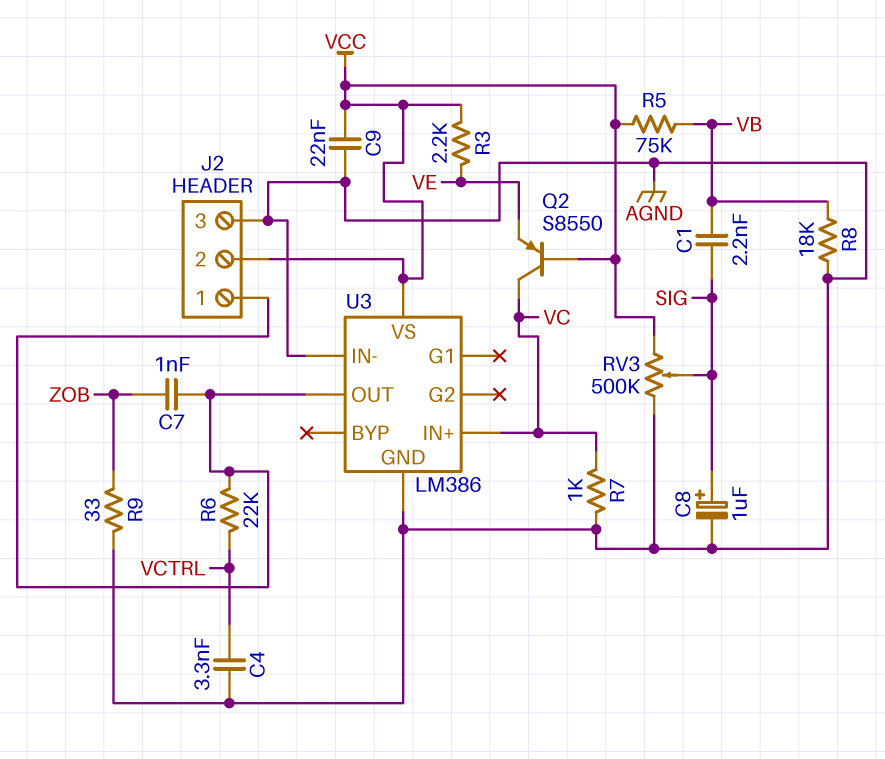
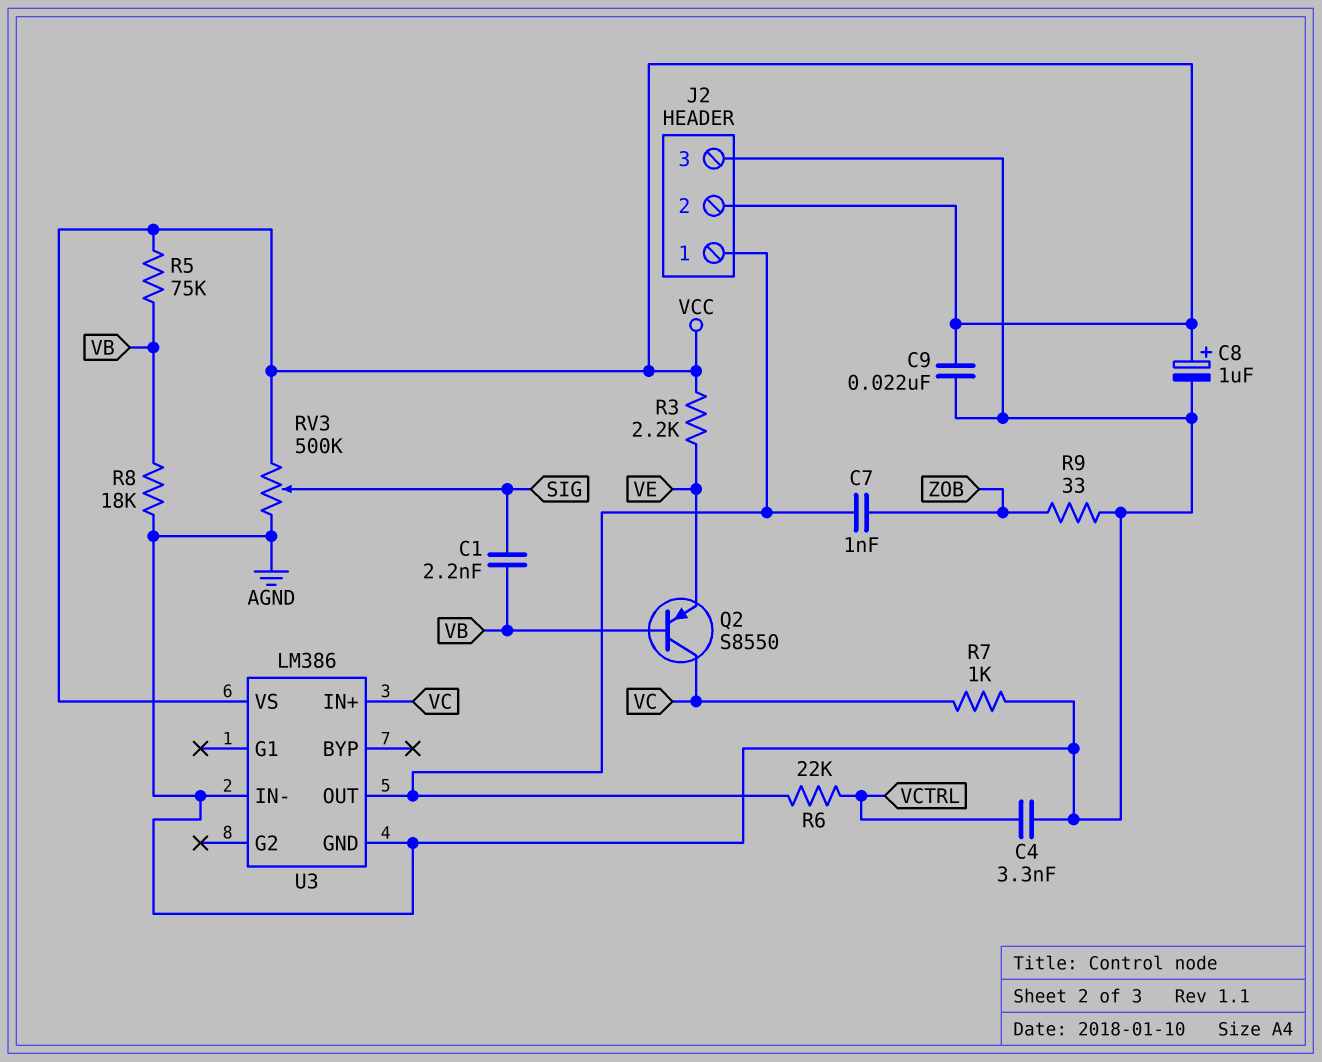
C8: 1uF (plus SIG, minus AGND) -> 1uF (plus VCC, minus AGND)
Q2: PNP S8550 (B VCC, C VC, E VE) -> PNP S8550 (B VB, C VC, E VE)

